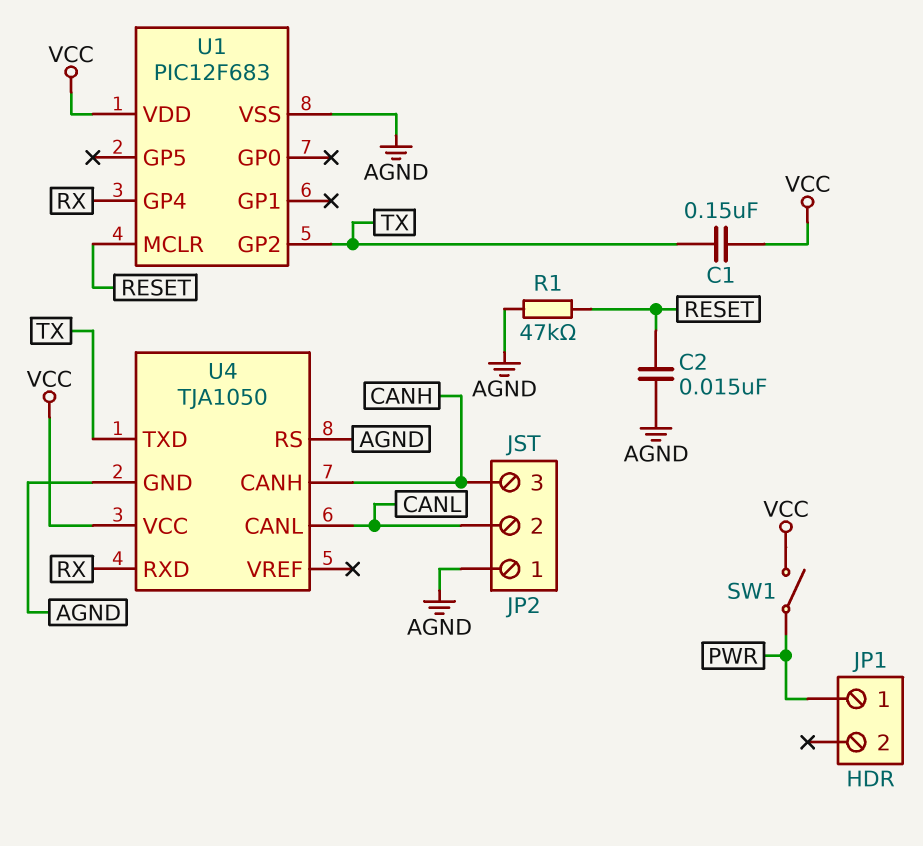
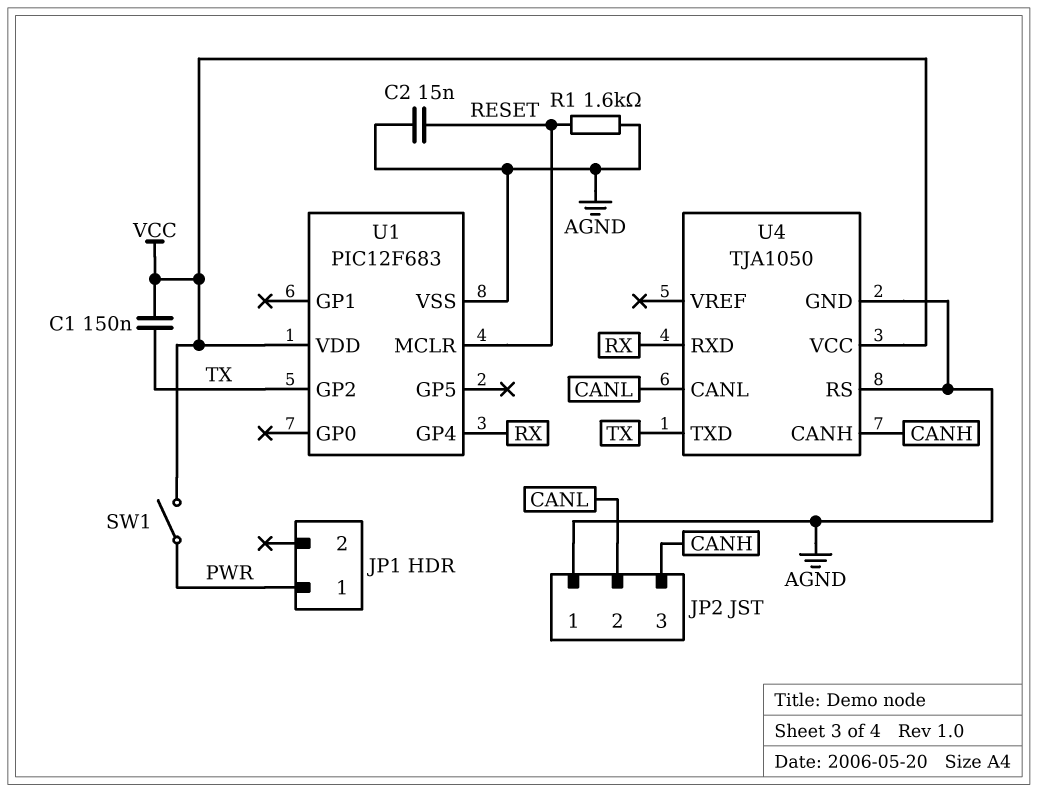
R1: 47k (AGND, RESET) -> 1.6k (AGND, RESET)

